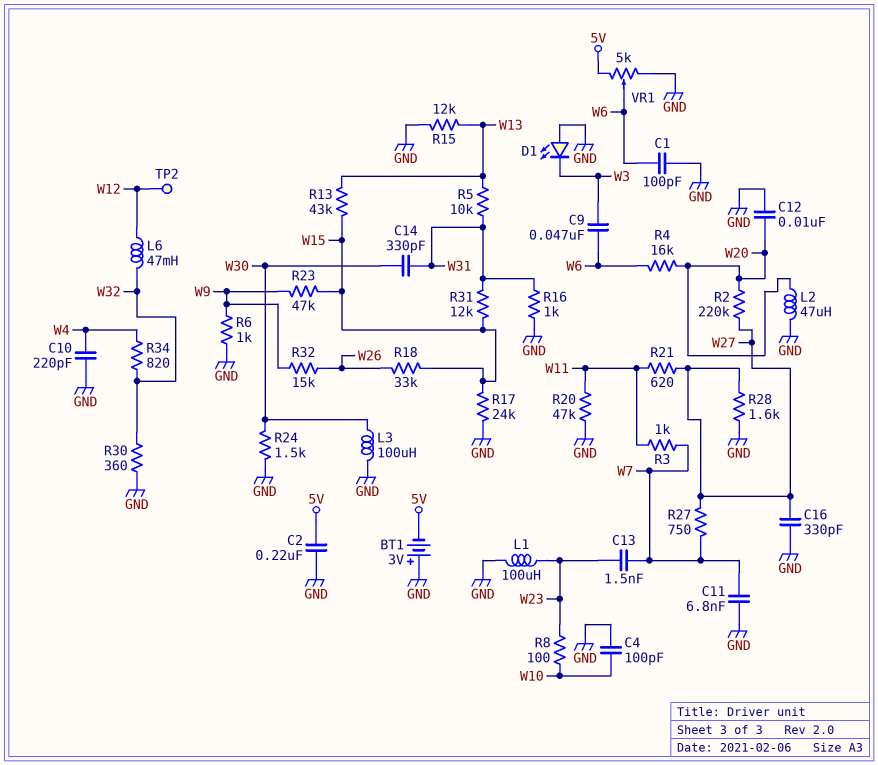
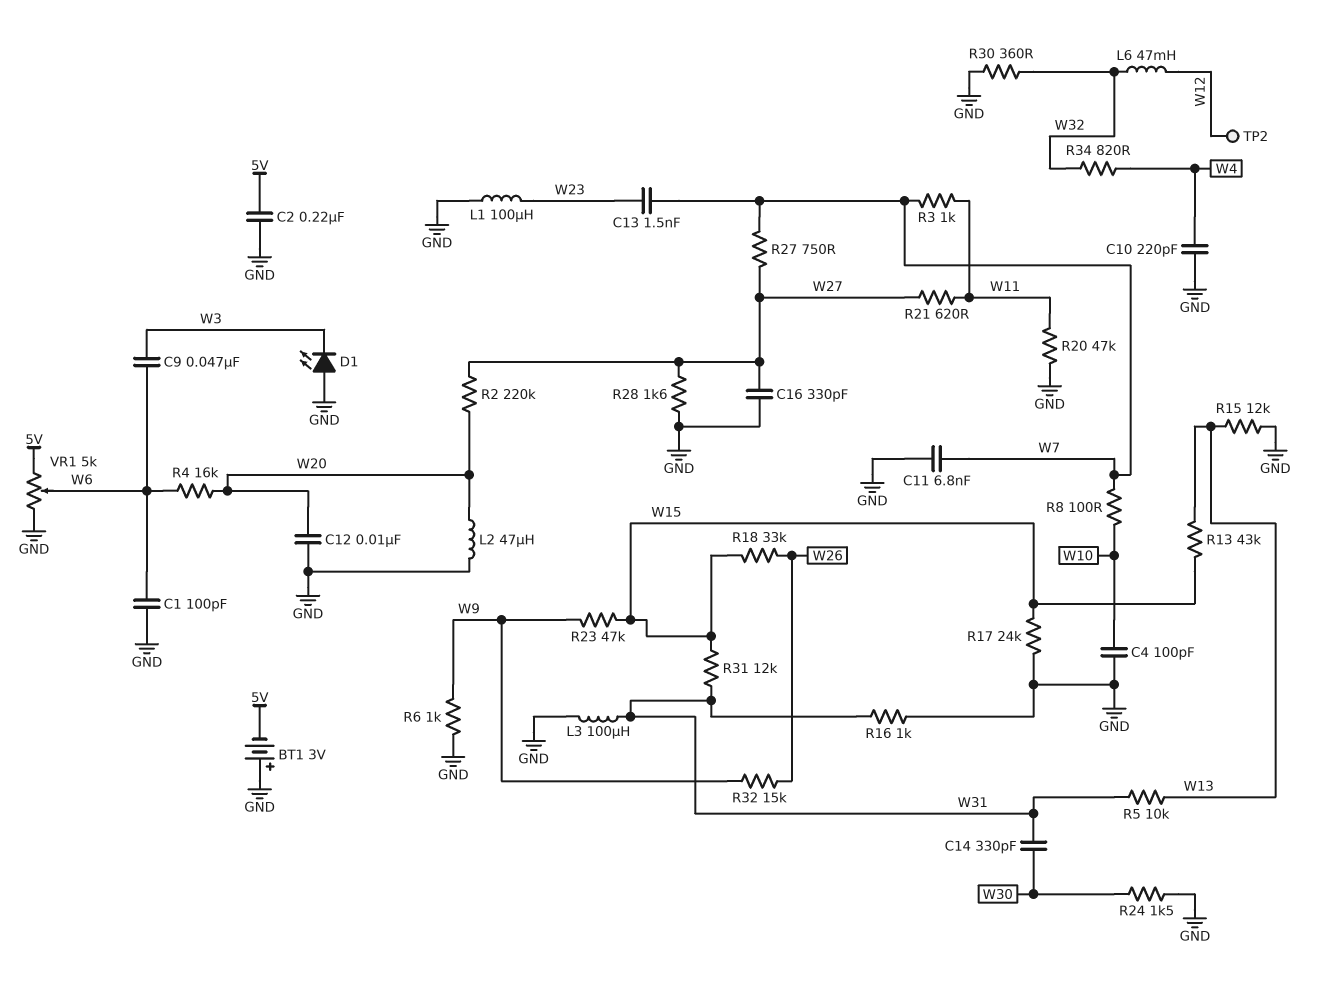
L3: 100uH (GND, W30) -> 100uH (GND, W31)
R8: 100 (W10, W23) -> 100 (W7, W10)

